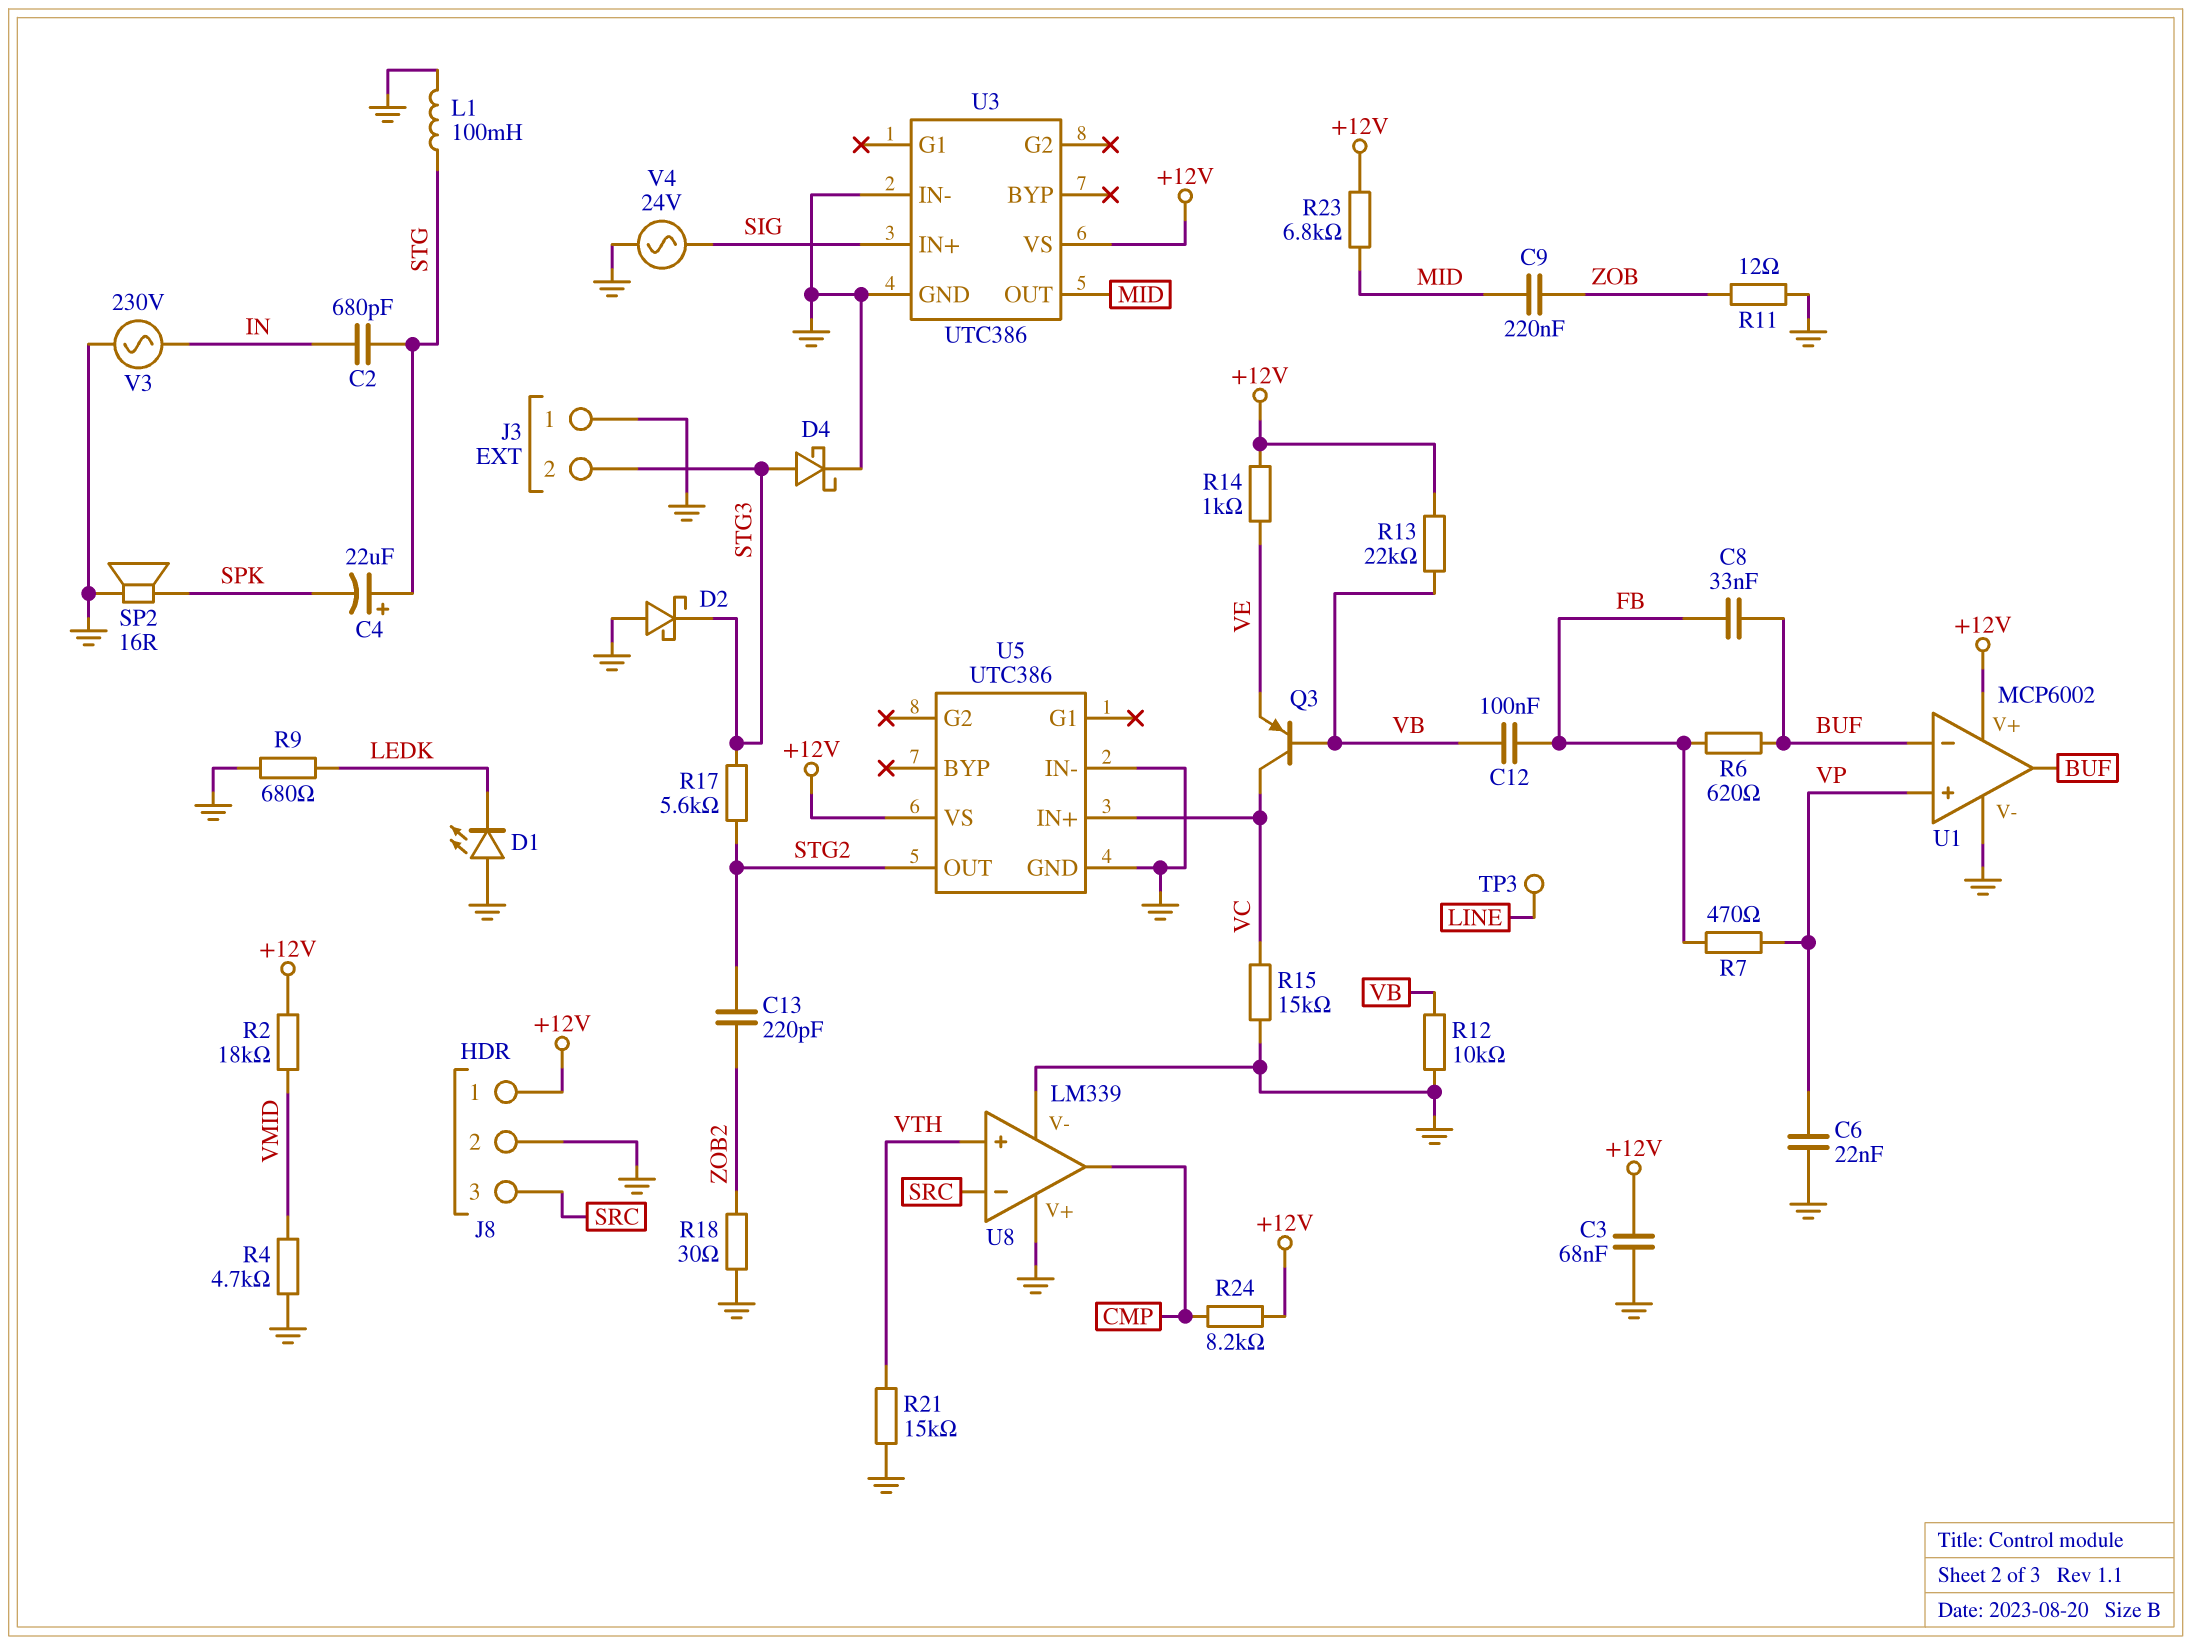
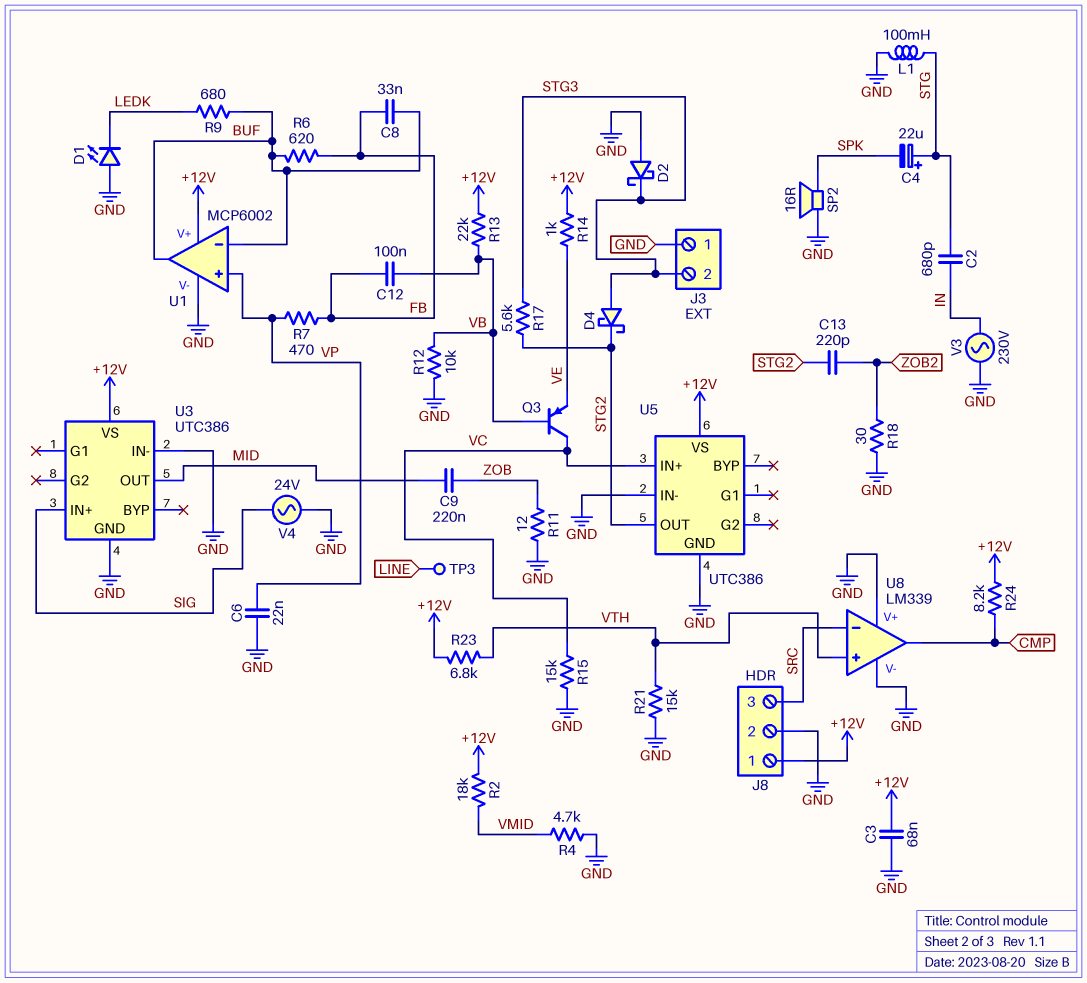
D4: schottky (A STG3, K GND) -> schottky (A STG3, K STG2)
R9: 680 (GND, LEDK) -> 680 (BUF, LEDK)
R23: 6.8k (+12V, MID) -> 6.8k (+12V, VTH)

